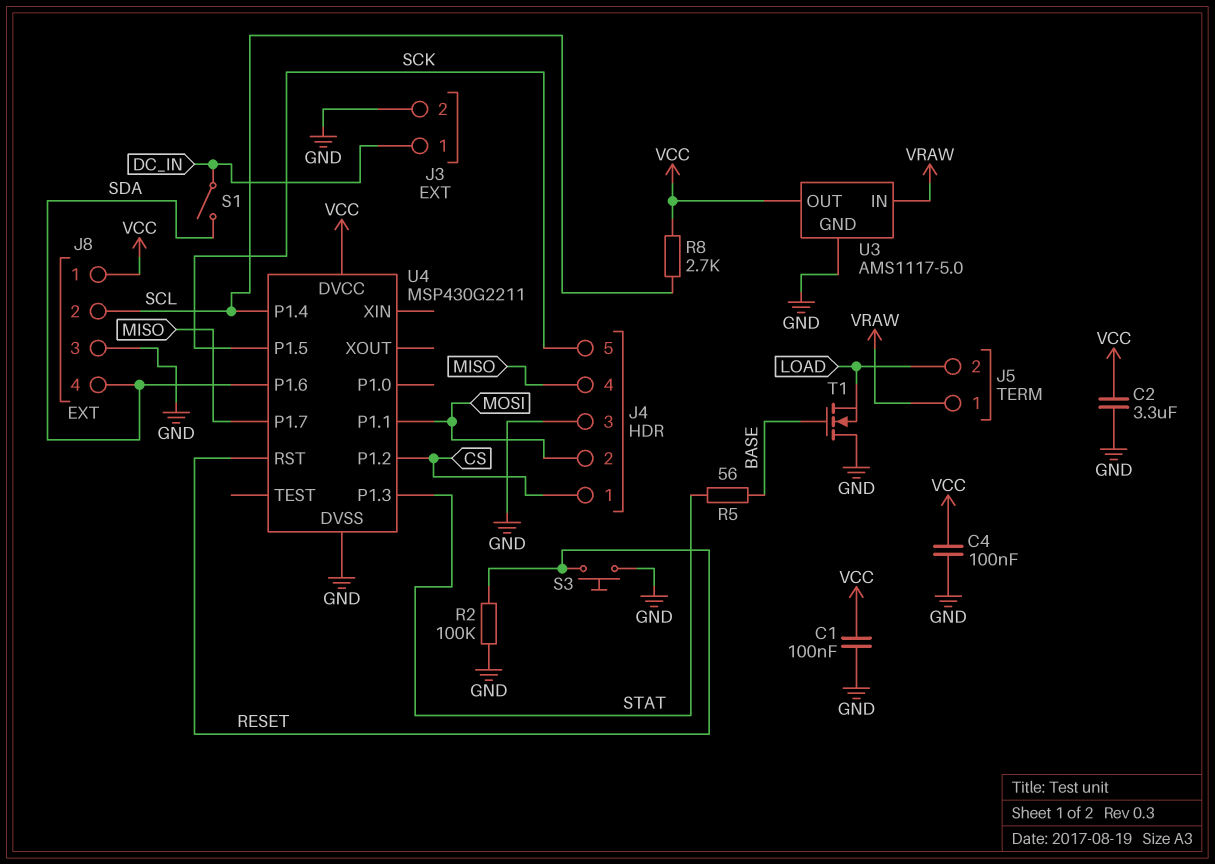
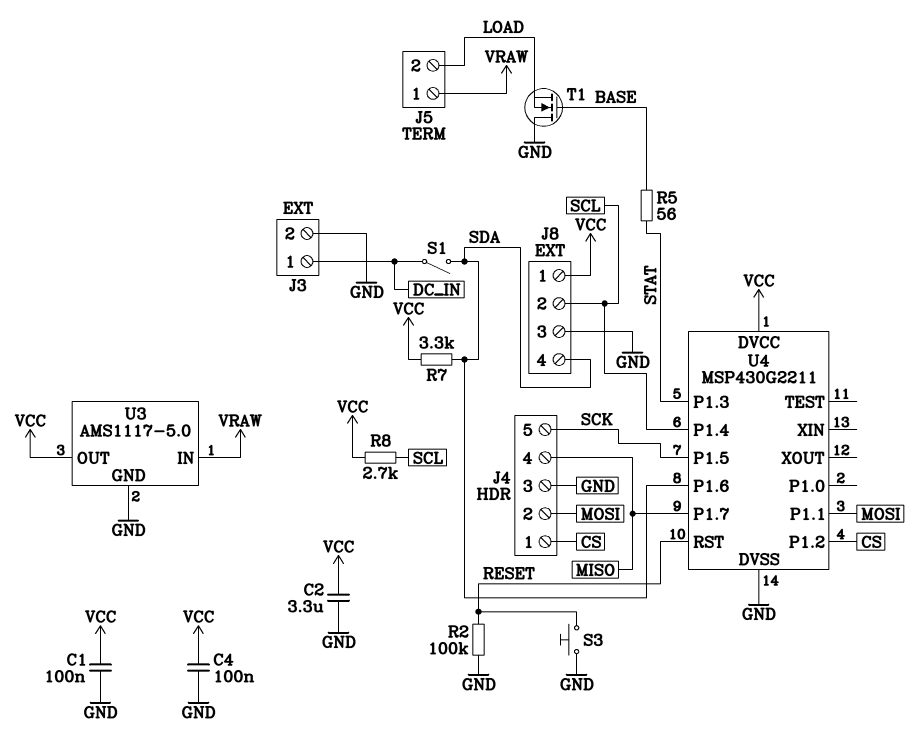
R7: none -> 3.3k (SDA, VCC)

